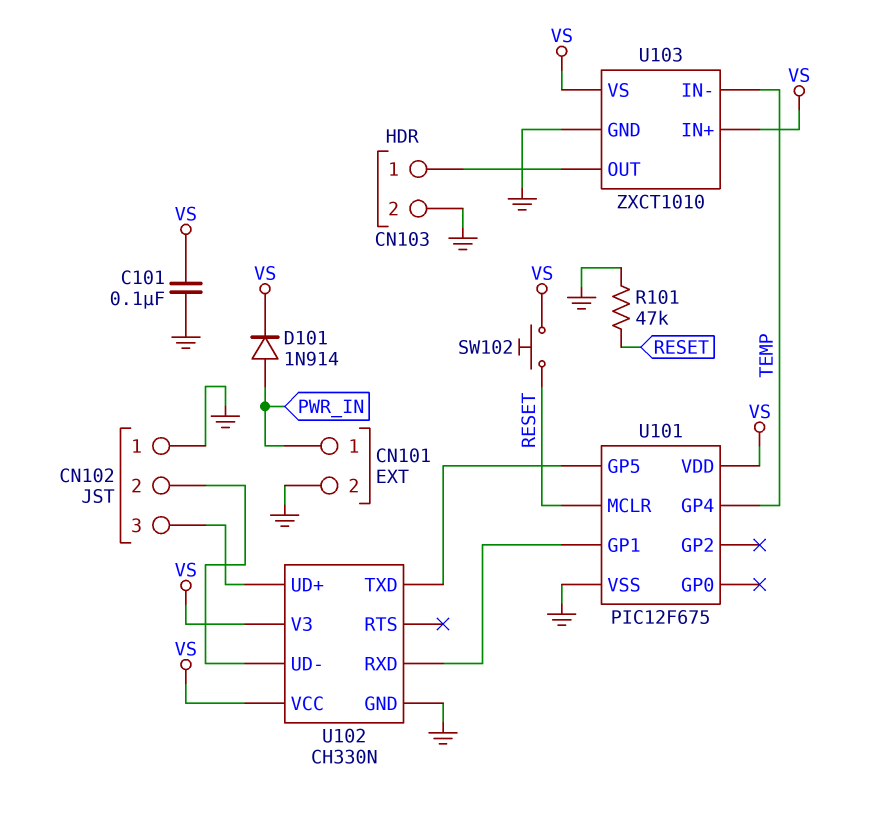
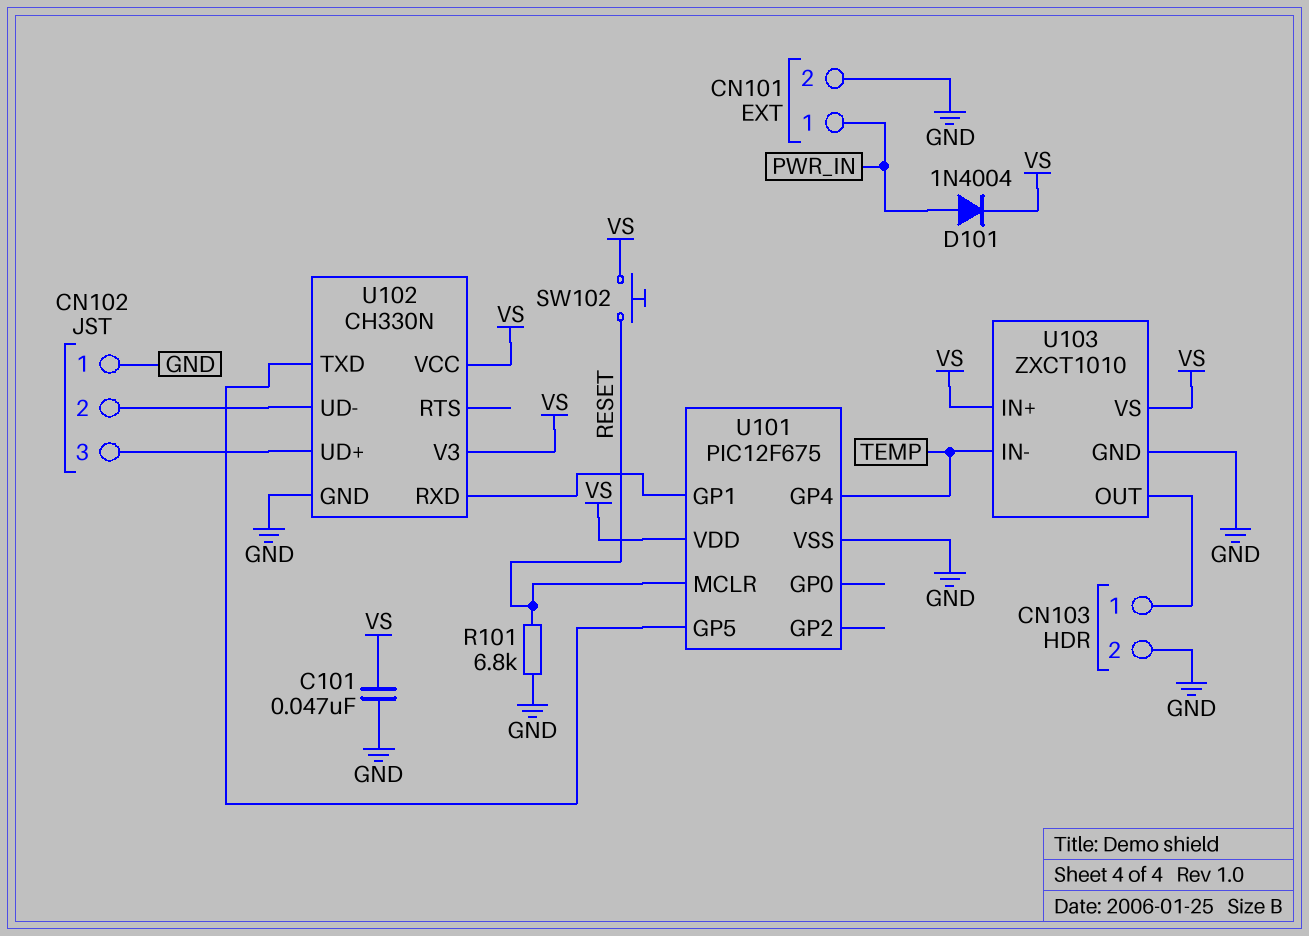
C101: 100nF (GND, VS) -> 47nF (GND, VS)
D101: diode 1N914 (A PWR_IN, K VS) -> diode 1N4004 (A PWR_IN, K VS)
R101: 47k (GND, RESET) -> 6.8k (GND, RESET)

